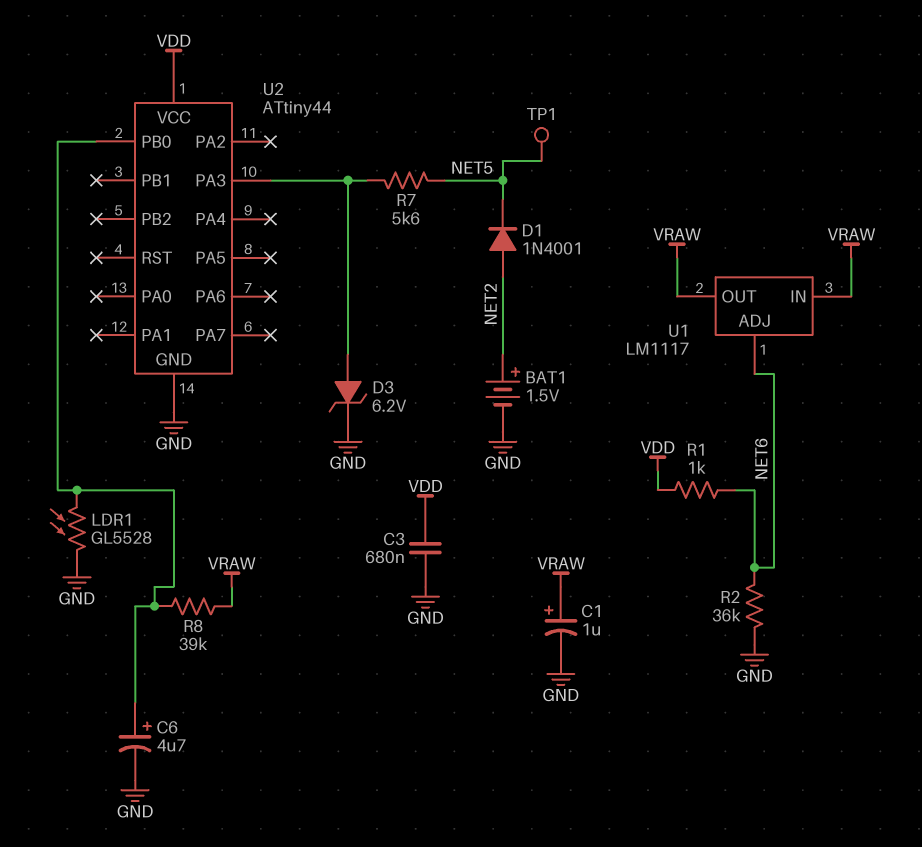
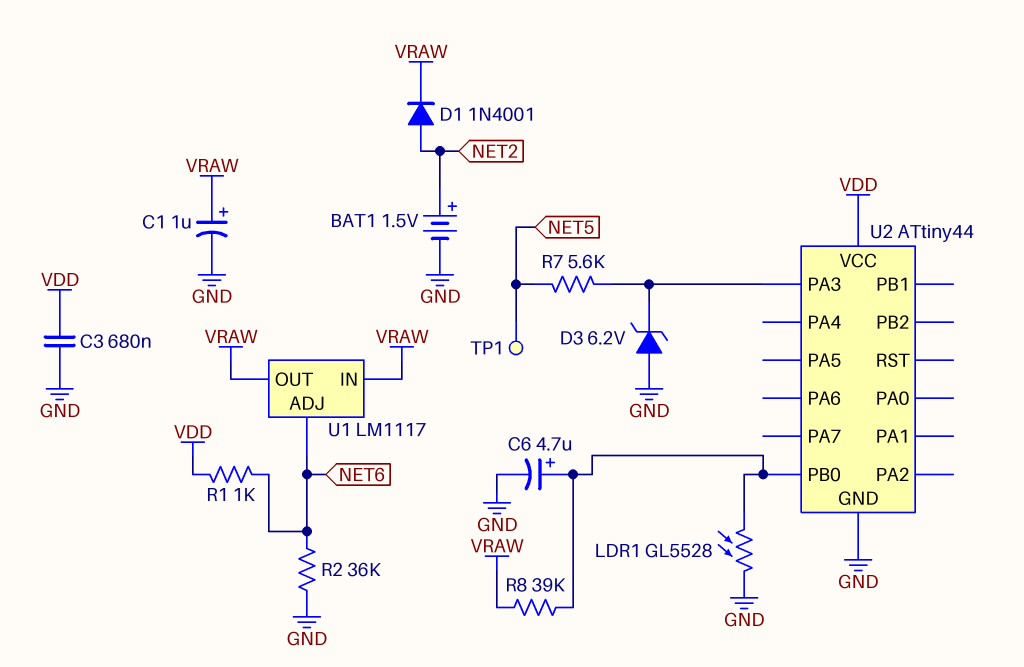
D1: diode 1N4001 (A NET2, K NET5) -> diode 1N4001 (A NET2, K VRAW)
D3: zener 6.2V (A U2/PA3, K GND) -> zener 6.2V (A GND, K U2/PA3)

